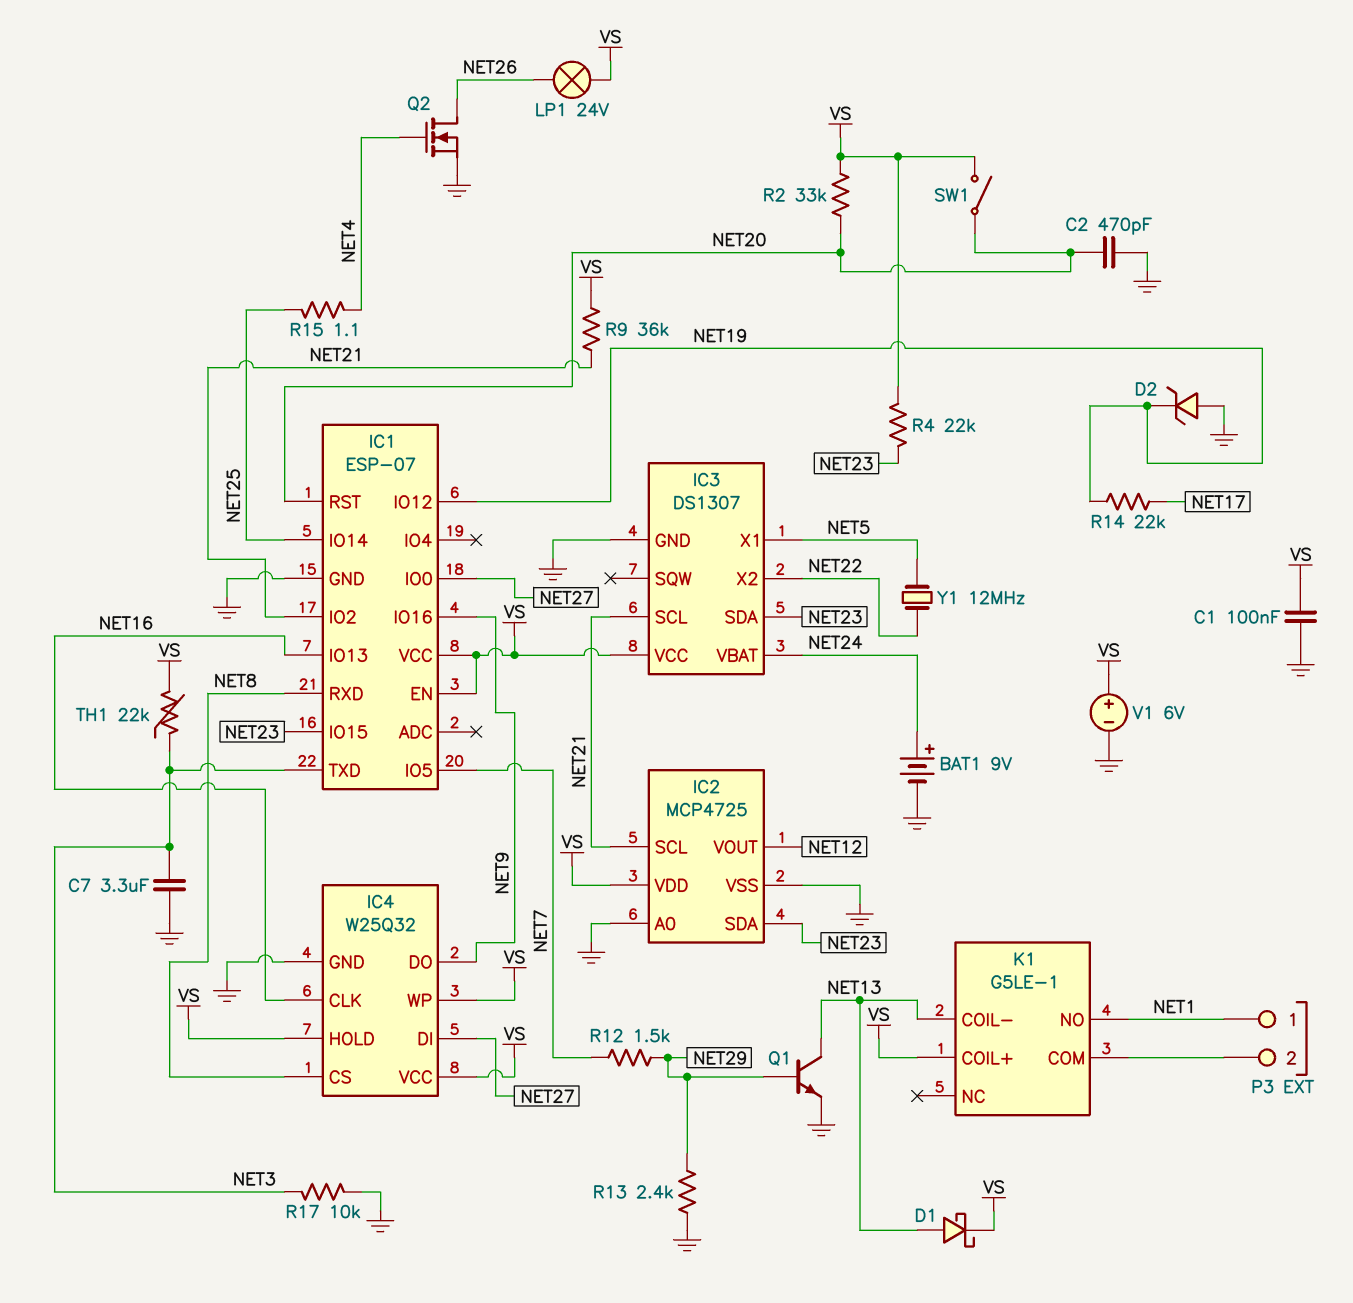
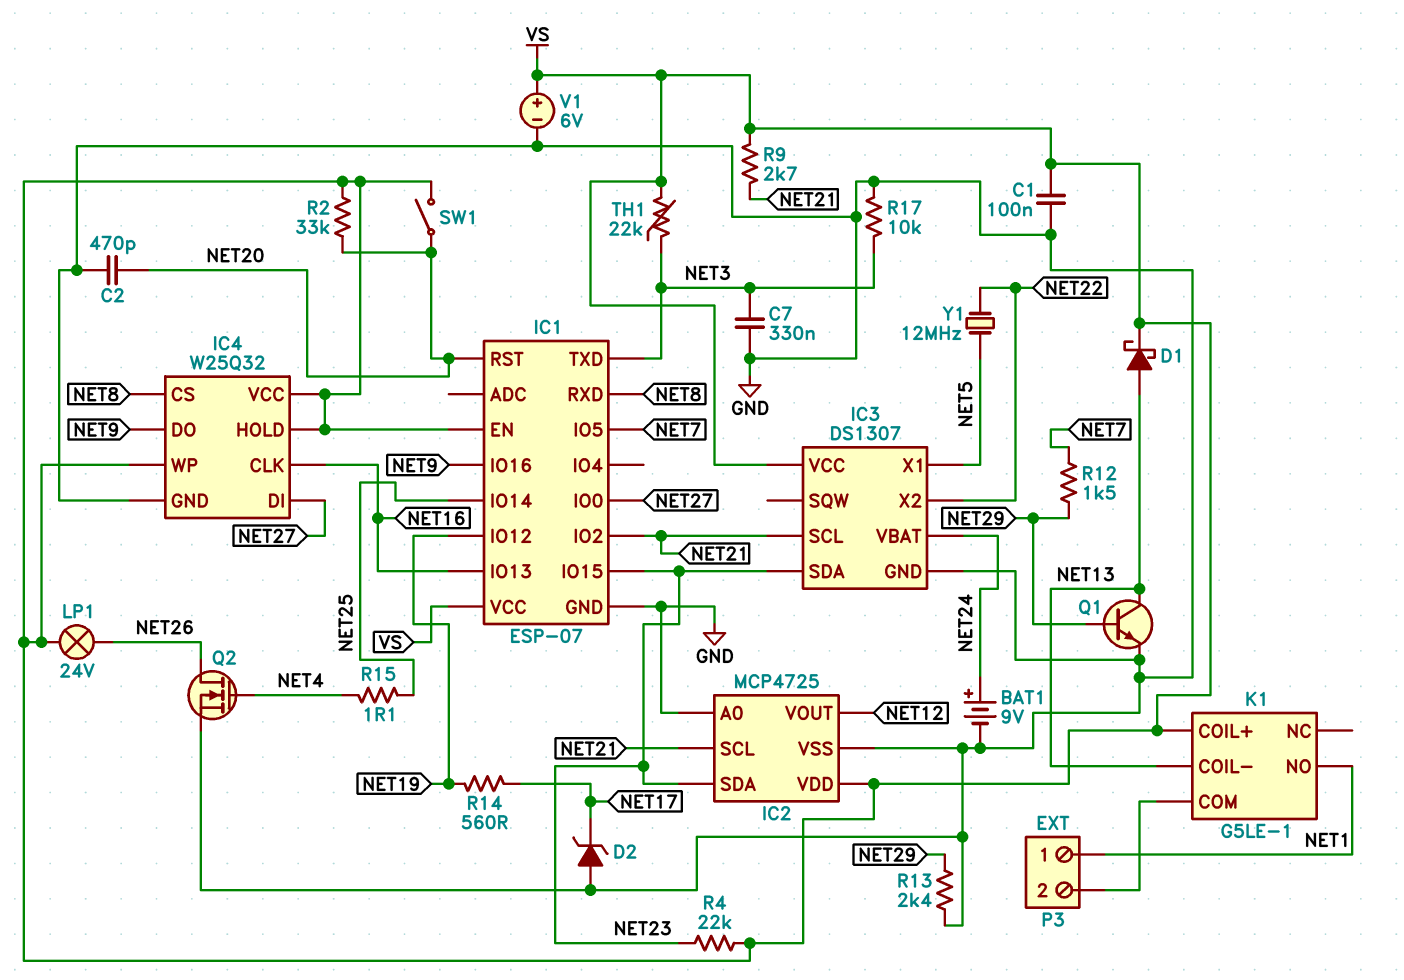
C7: 3.3uF (GND, NET3) -> 330nF (GND, NET3)
D2: zener (A GND, K NET19) -> zener (A GND, K NET17)
R9: 36k (NET21, VS) -> 2.7k (NET21, VS)
R14: 22k (NET17, NET19) -> 560 (NET17, NET19)

